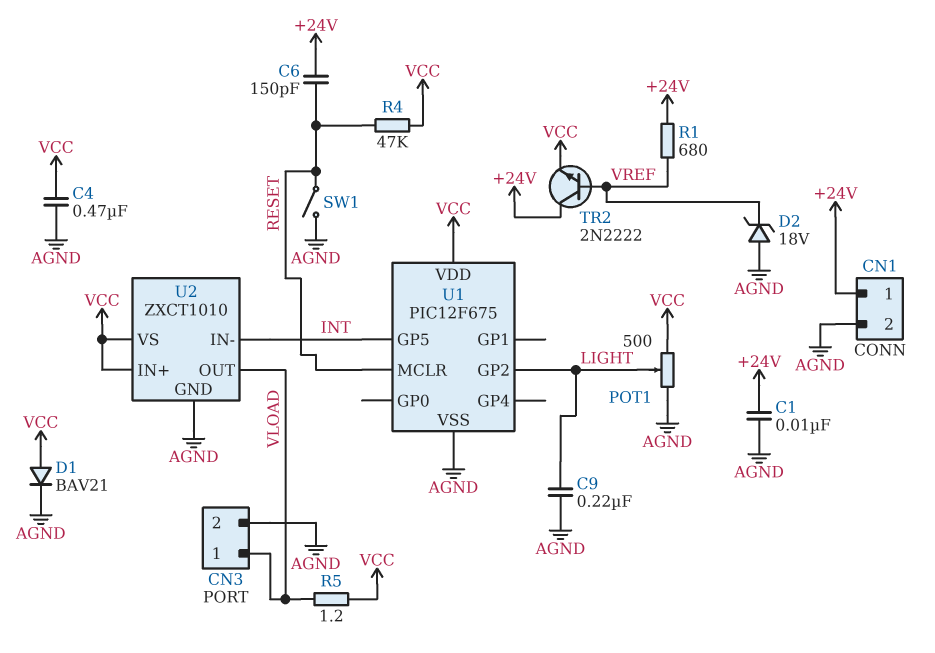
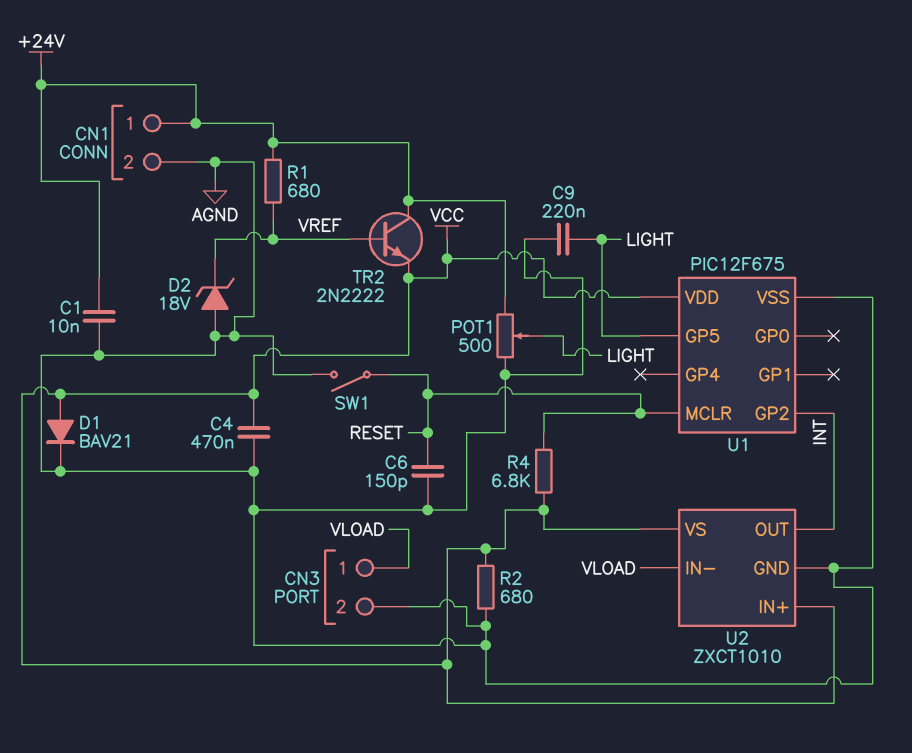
C6: 150pF (+24V, RESET) -> 150pF (AGND, RESET)
POT1: 500 (AGND, VCC, wiper LIGHT) -> 500 (+24V, AGND, wiper LIGHT)
R2: none -> 680 (AGND, VCC)
R4: 47k (RESET, VCC) -> 6.8k (RESET, VCC)
R5: 1.2 (VCC, VLOAD) -> none
U1 pin GP2: LIGHT -> INT
U1 pin GP5: INT -> LIGHT
U2 pin IN-: INT -> VLOAD
U2 pin OUT: VLOAD -> INT

